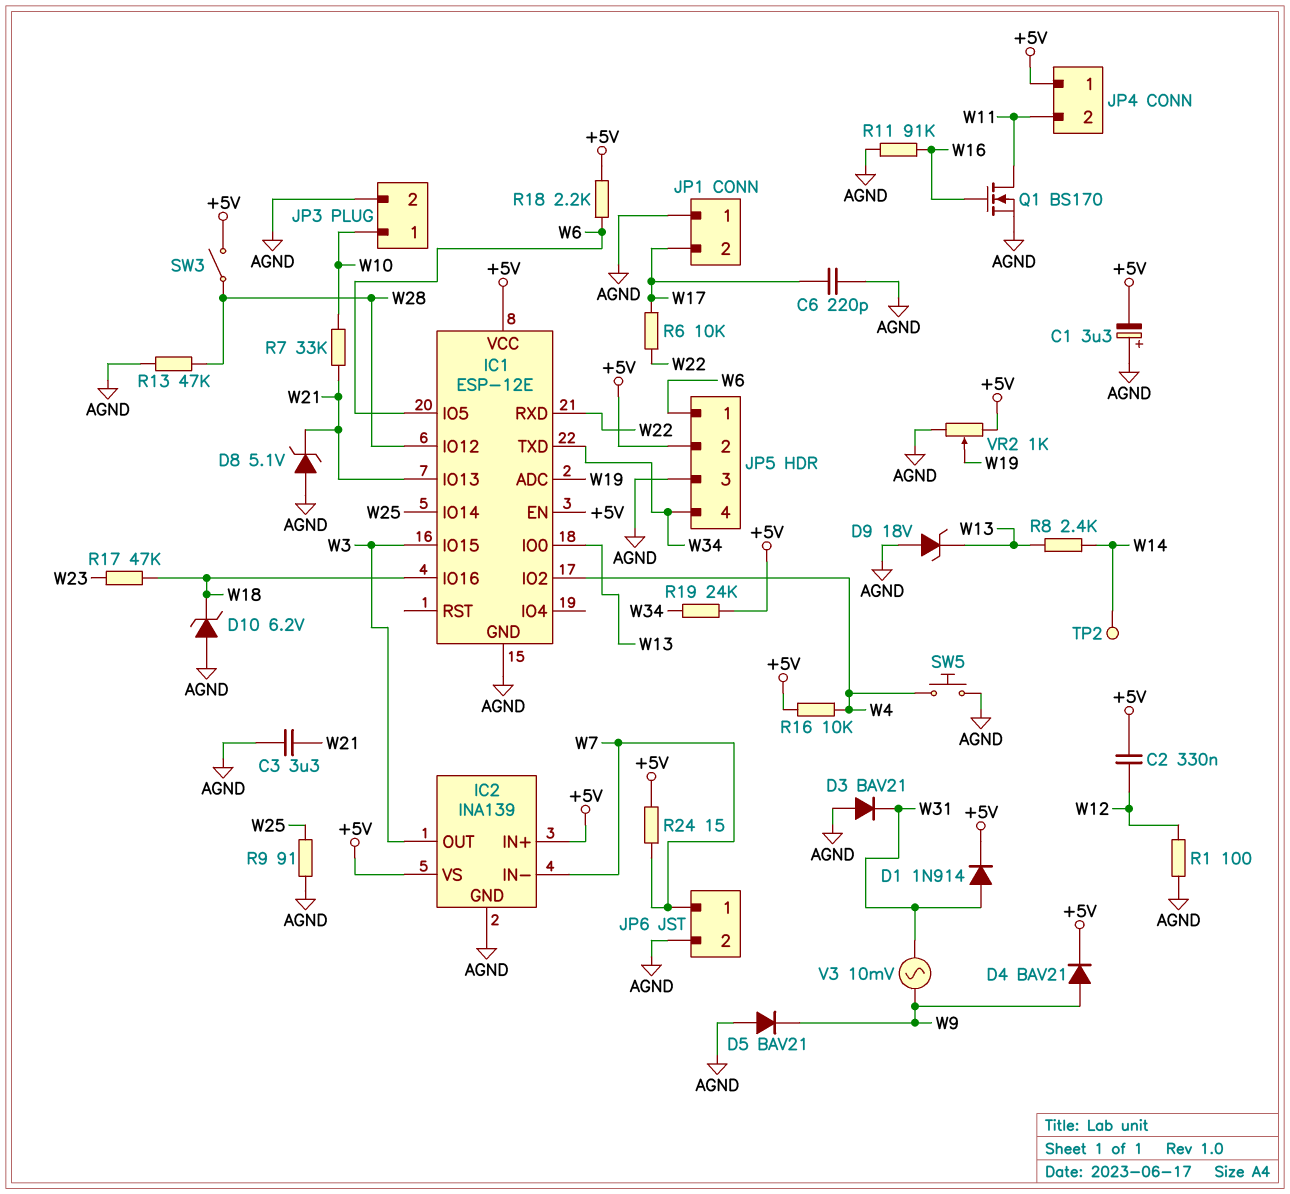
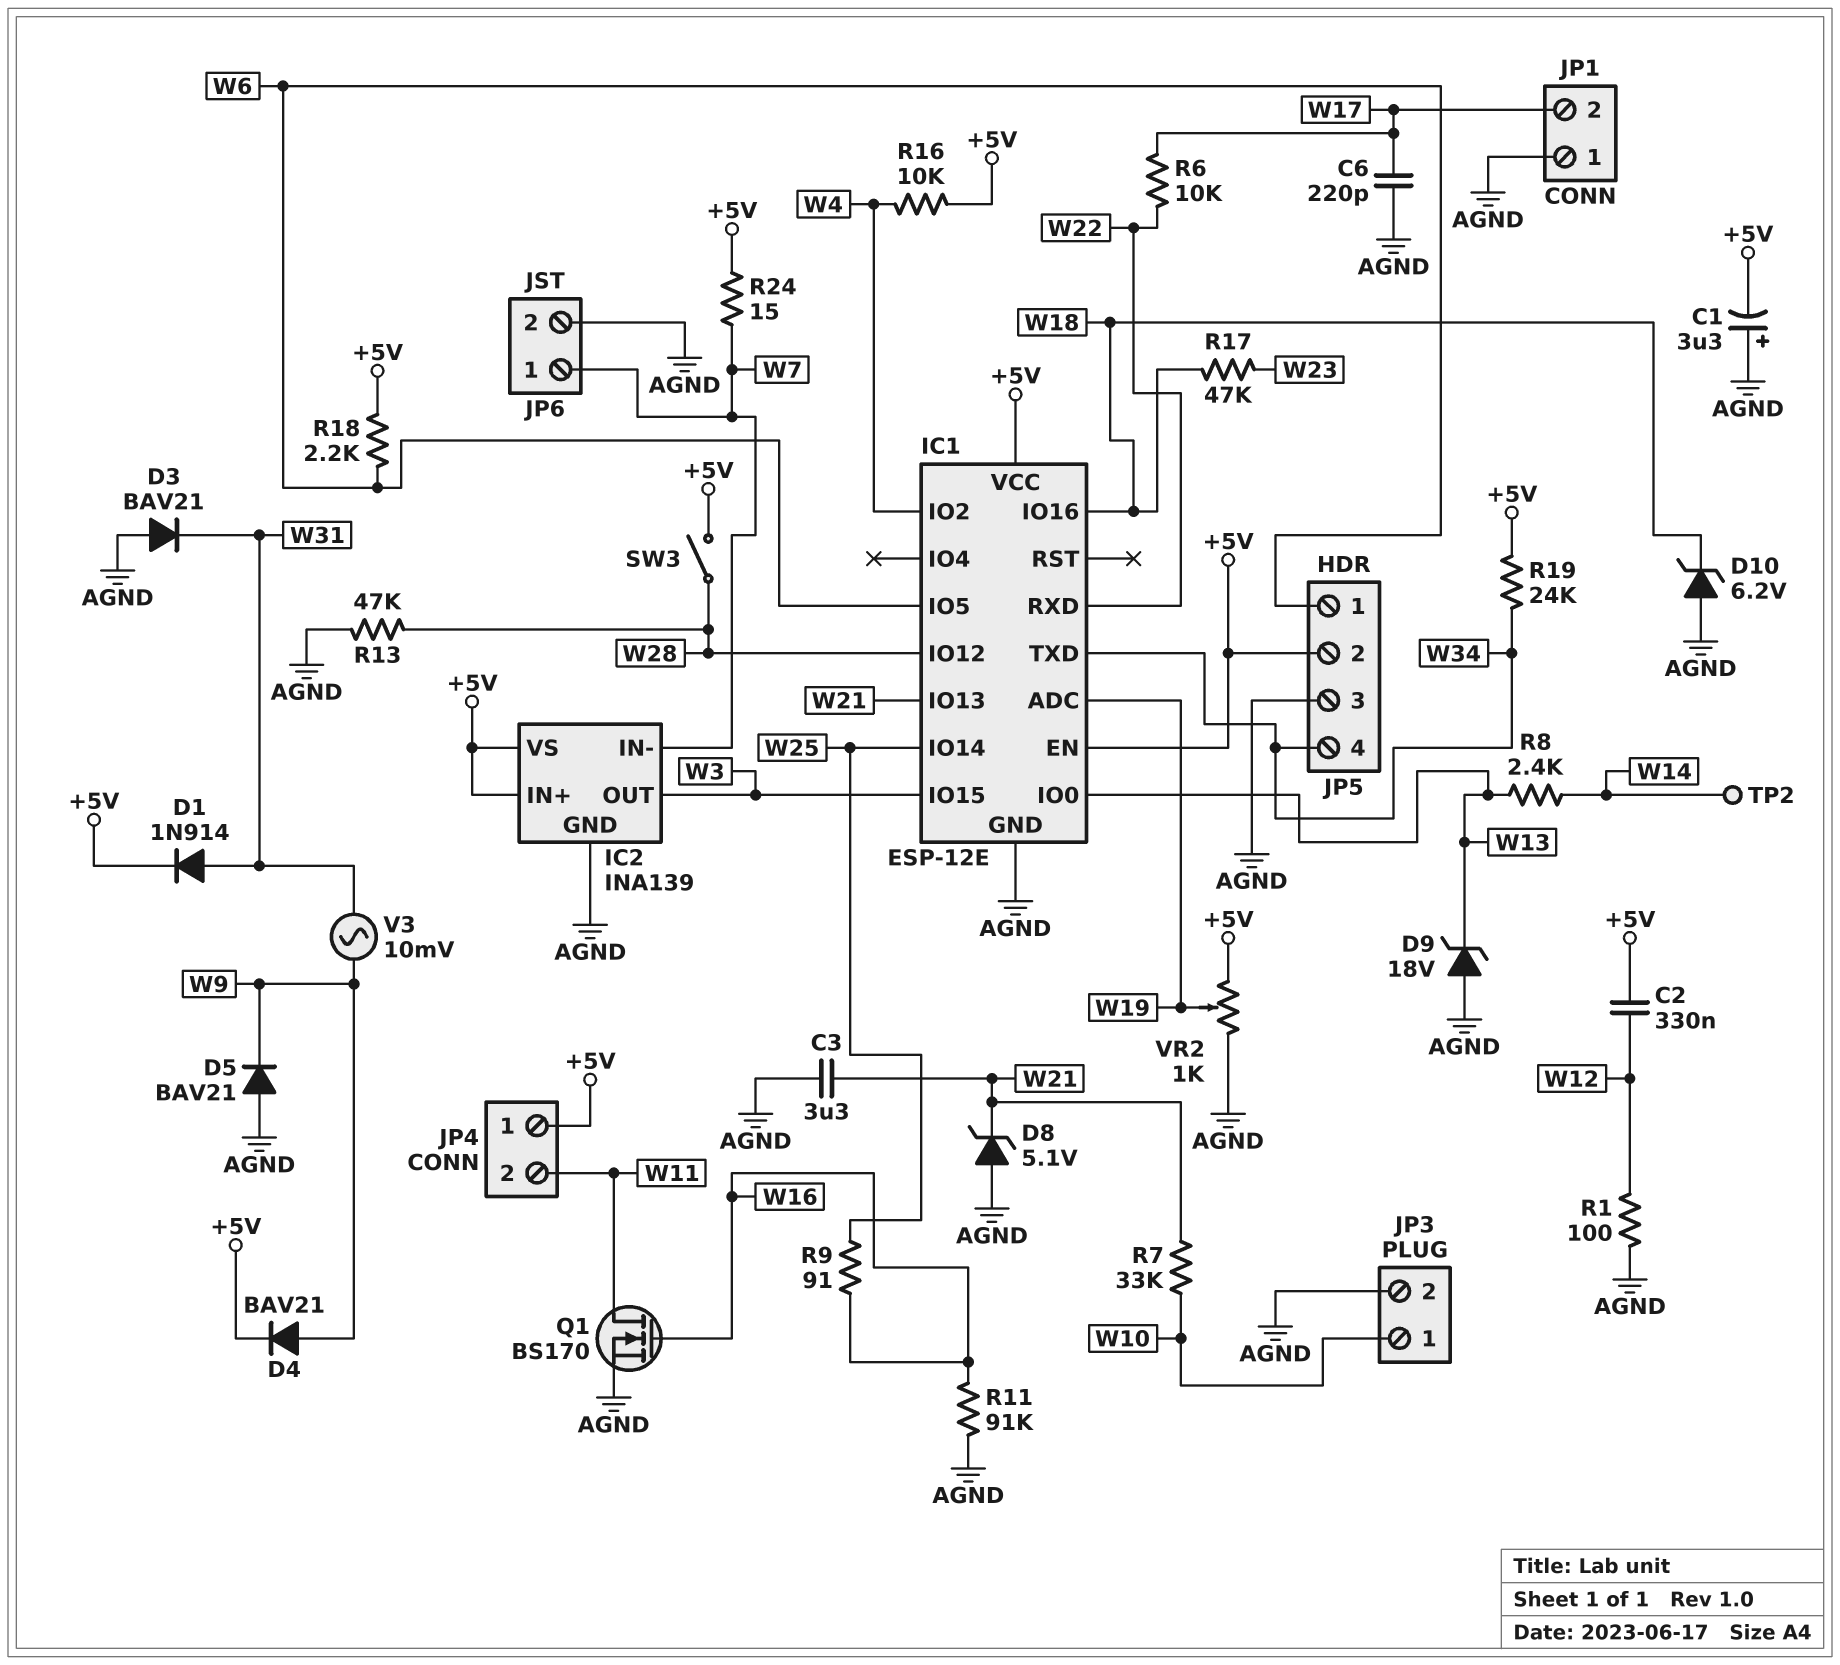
R9: 91 (AGND, W25) -> 91 (W16, W25)
SW5: button (AGND, W4) -> none

